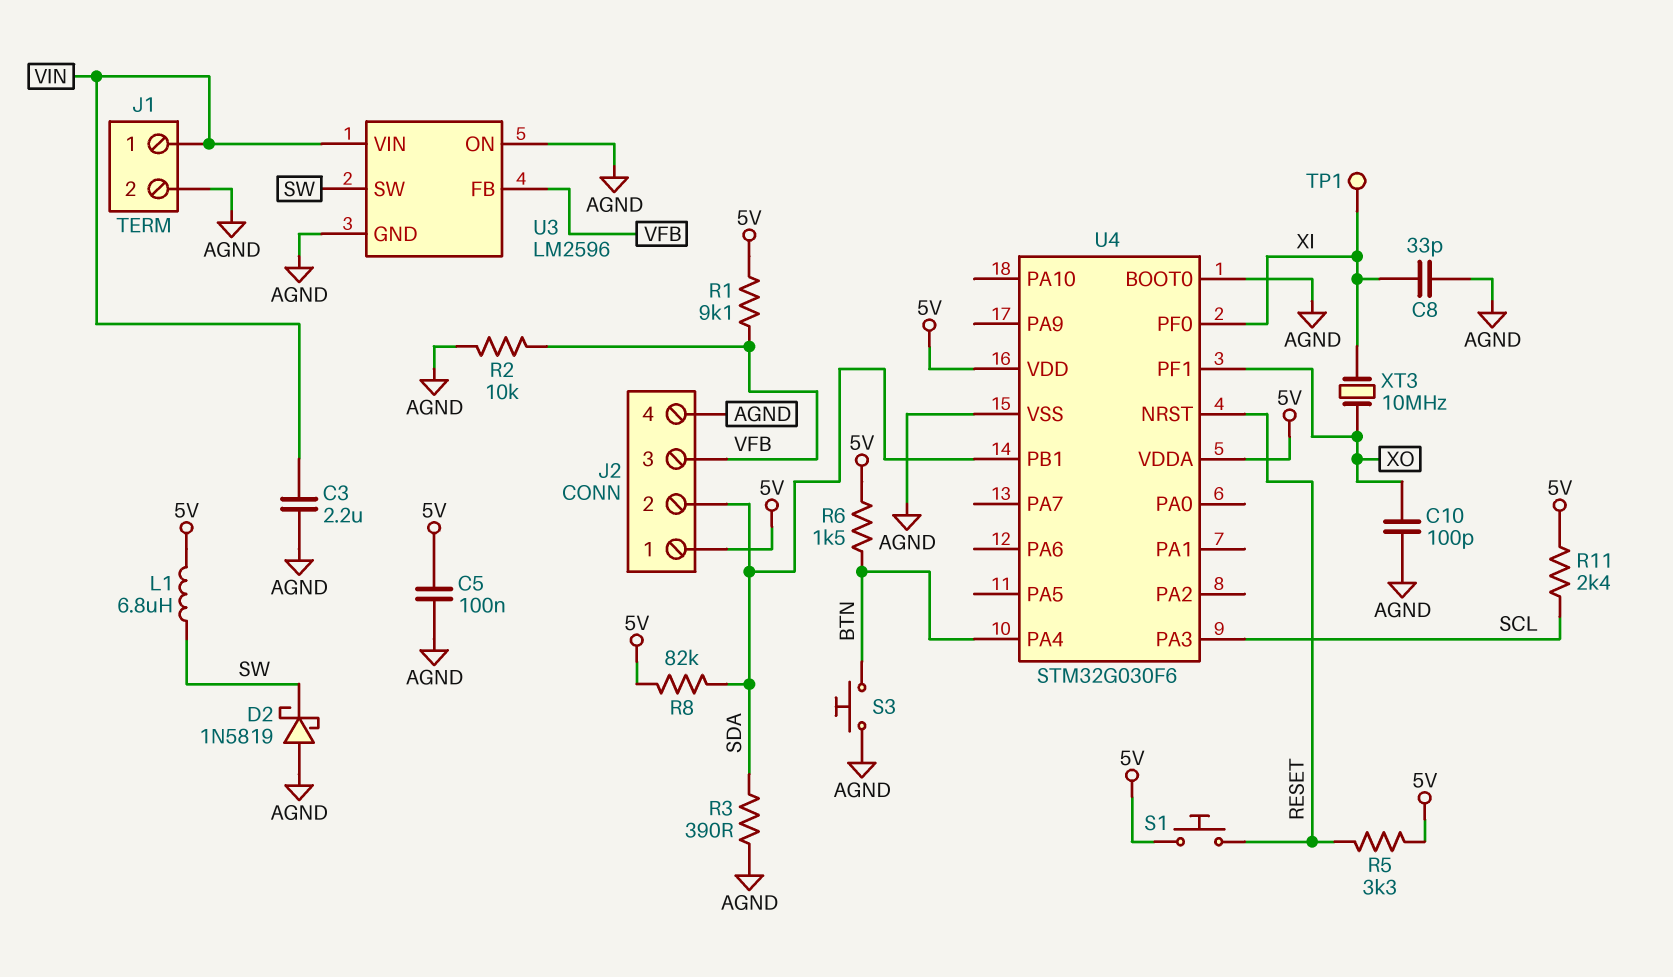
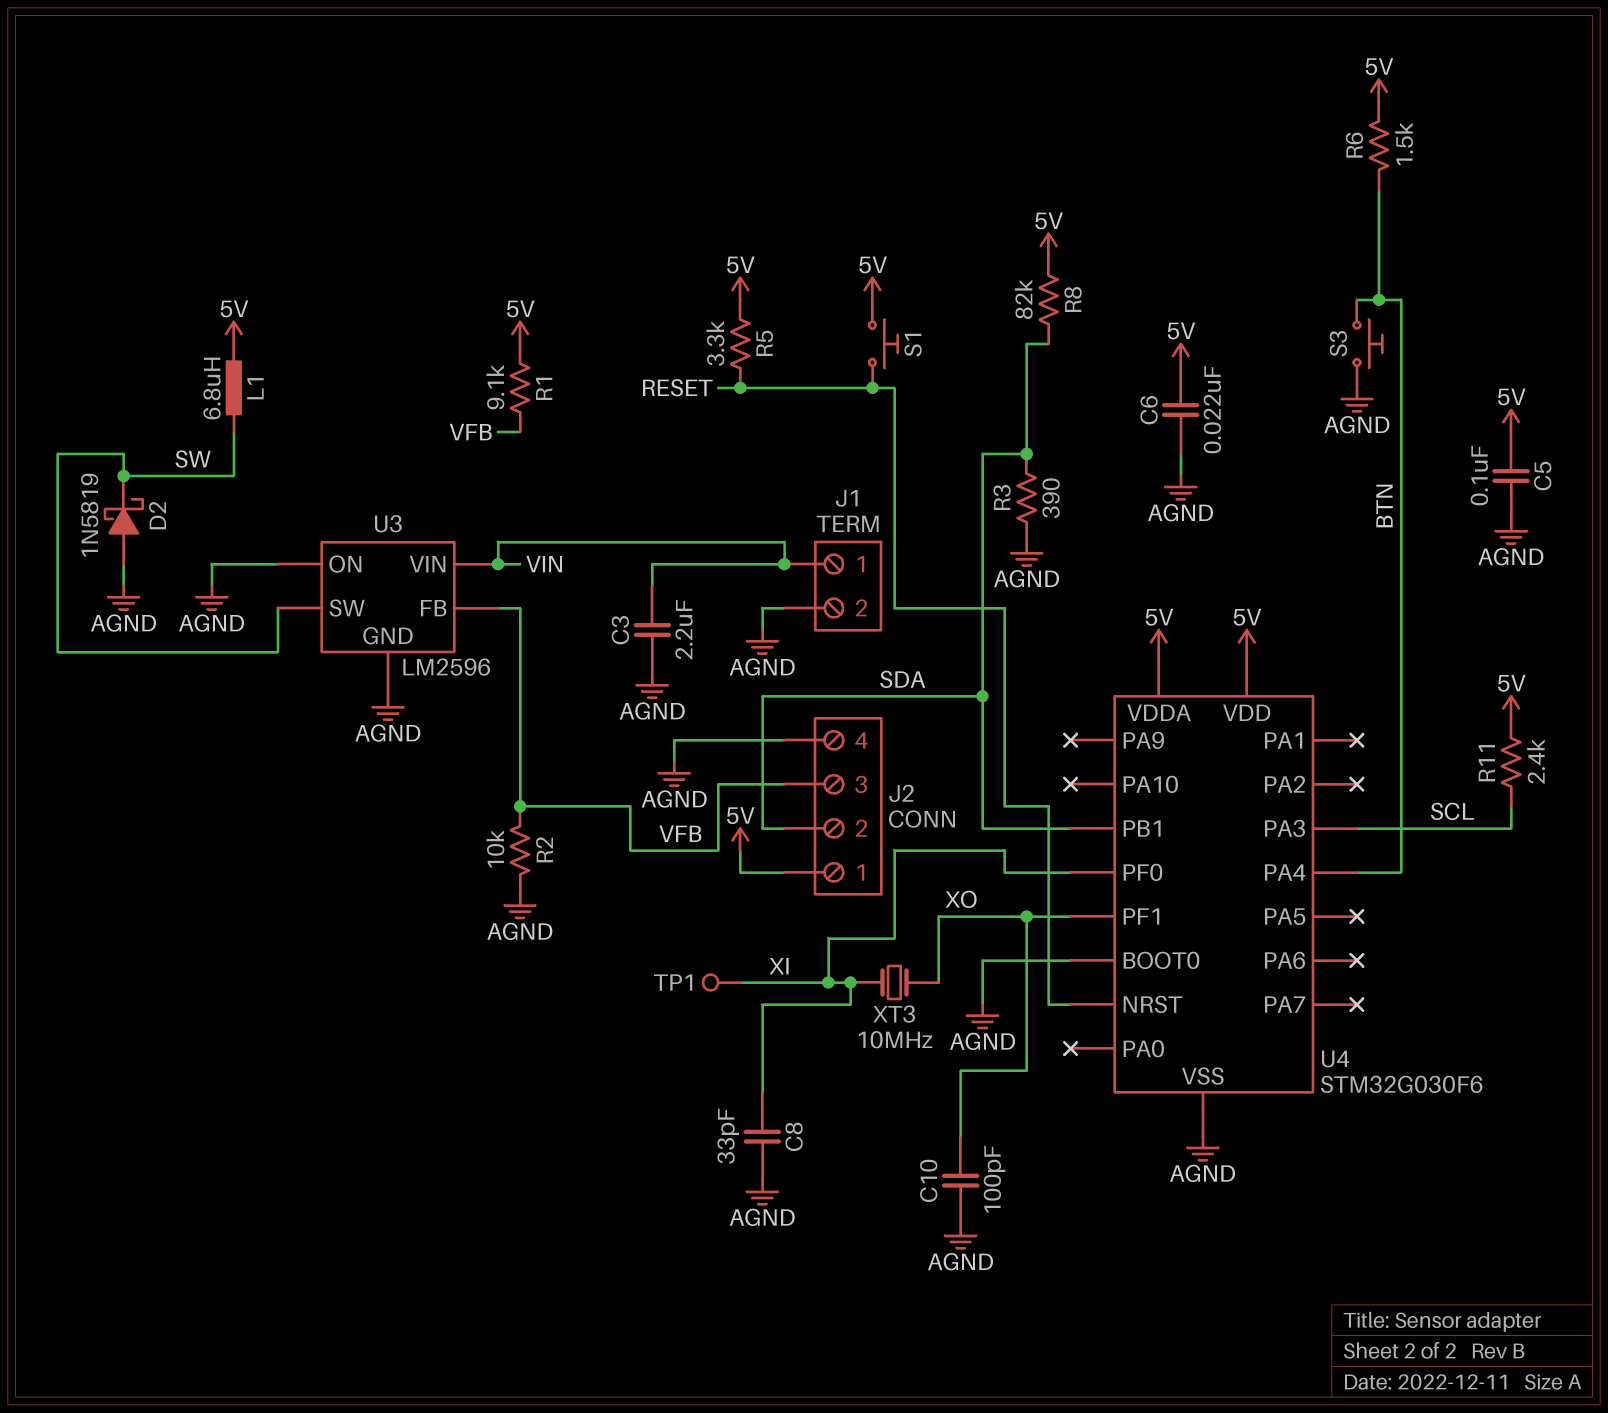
C6: none -> 22nF (5V, AGND)

